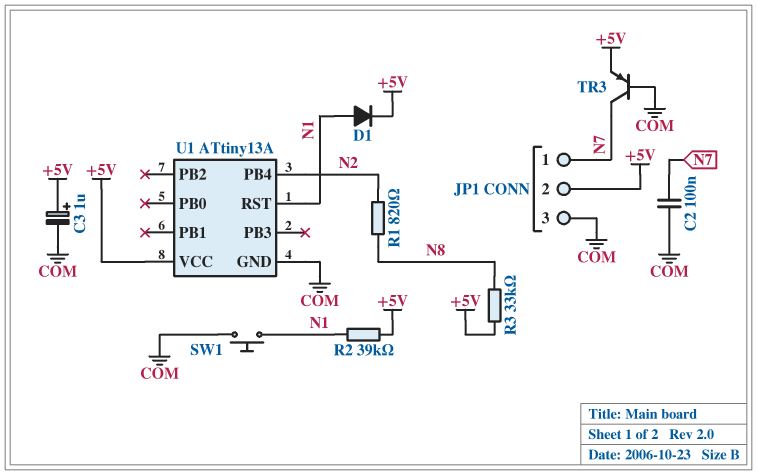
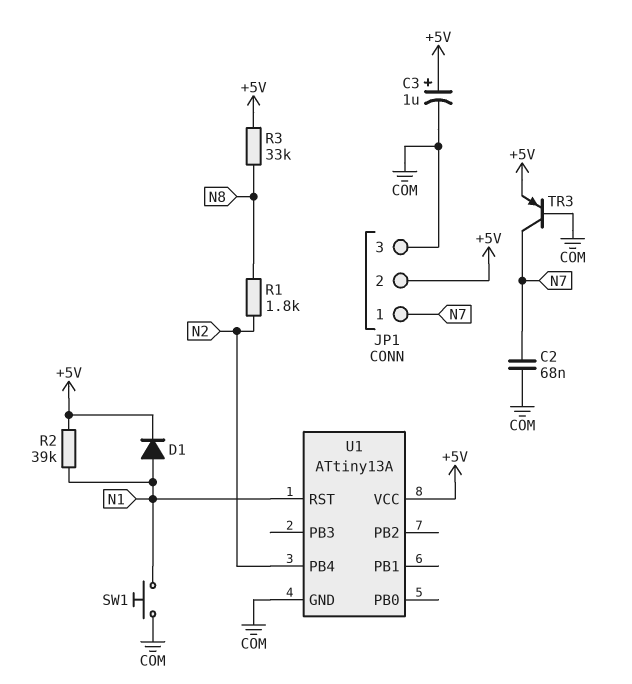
C2: 100nF (COM, N7) -> 68nF (COM, N7)
R1: 820 (N2, N8) -> 1.8k (N2, N8)

